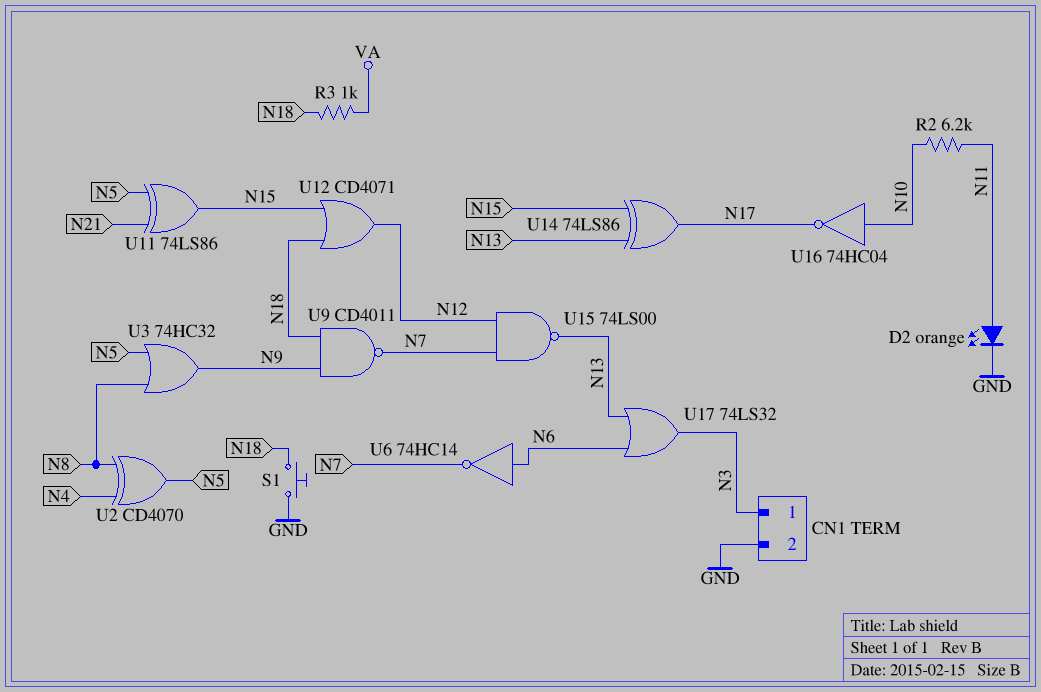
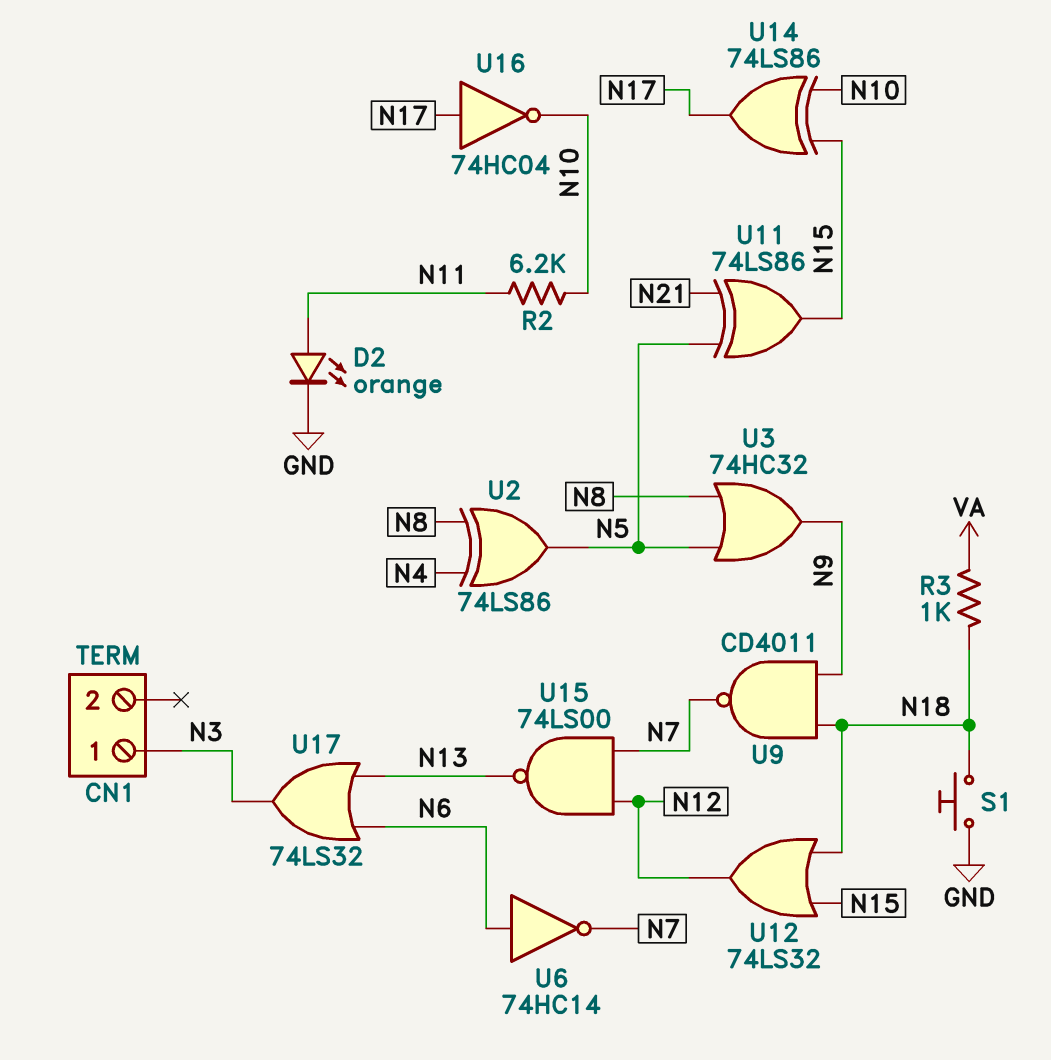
CN1 pin 2: GND -> none
U2: XOR CD4070 (in N4, in N8, out N5) -> XOR 74LS86 (in N4, in N8, out N5)
U12: OR CD4071 (in N15, in N18, out N12) -> OR 74LS32 (in N15, in N18, out N12)
U14: XOR 74LS86 (in N13, in N15, out N17) -> XOR 74LS86 (in N10, in N15, out N17)
U16: NOT 74HC04 (in N10, out N17) -> NOT 74HC04 (in N17, out N10)

